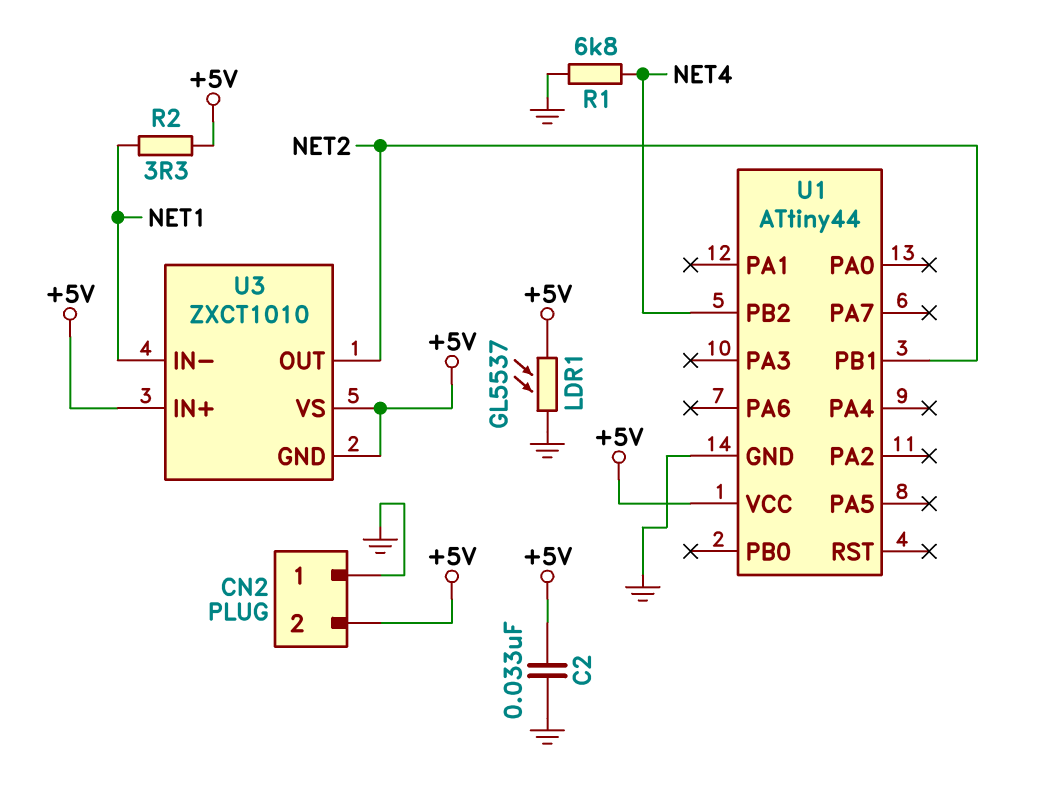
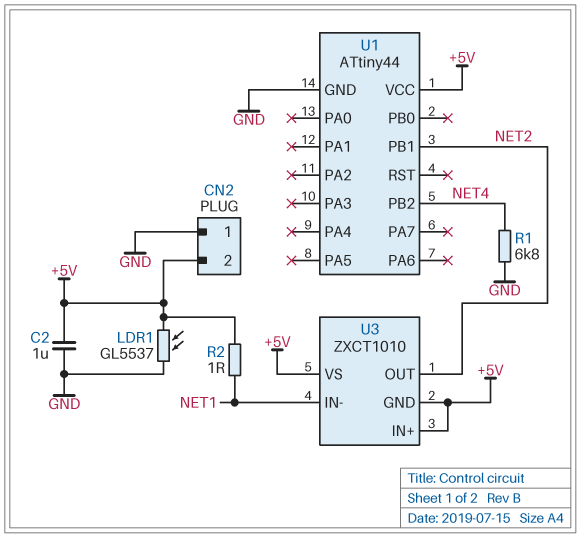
C2: 33nF (+5V, GND) -> 1uF (+5V, GND)
R2: 3.3 (+5V, NET1) -> 1 (+5V, NET1)

